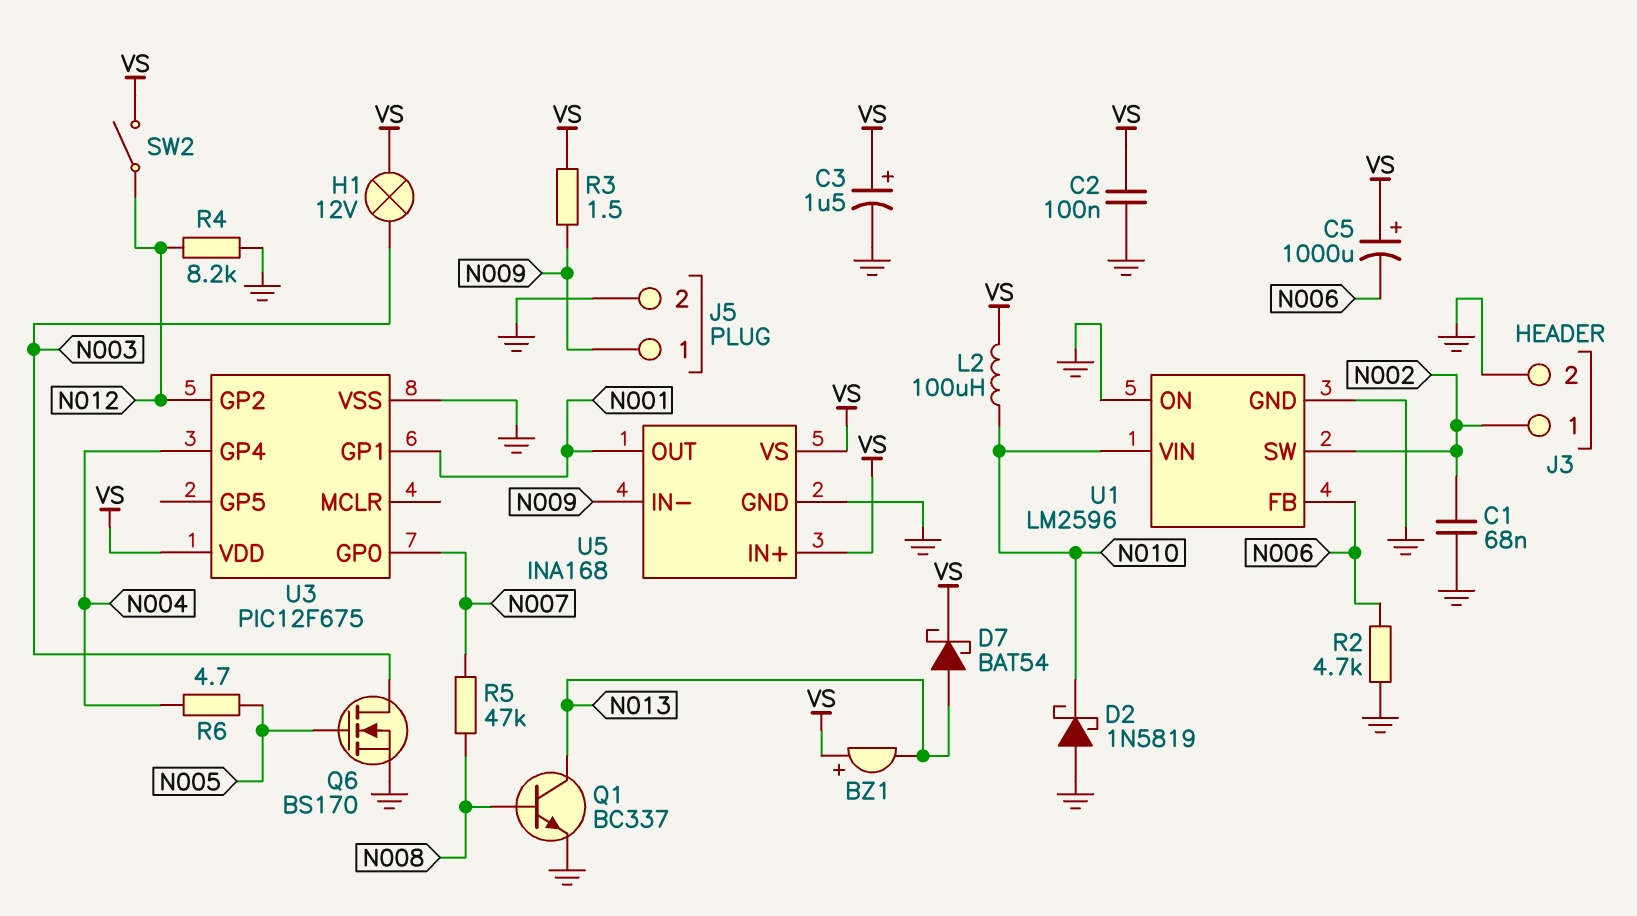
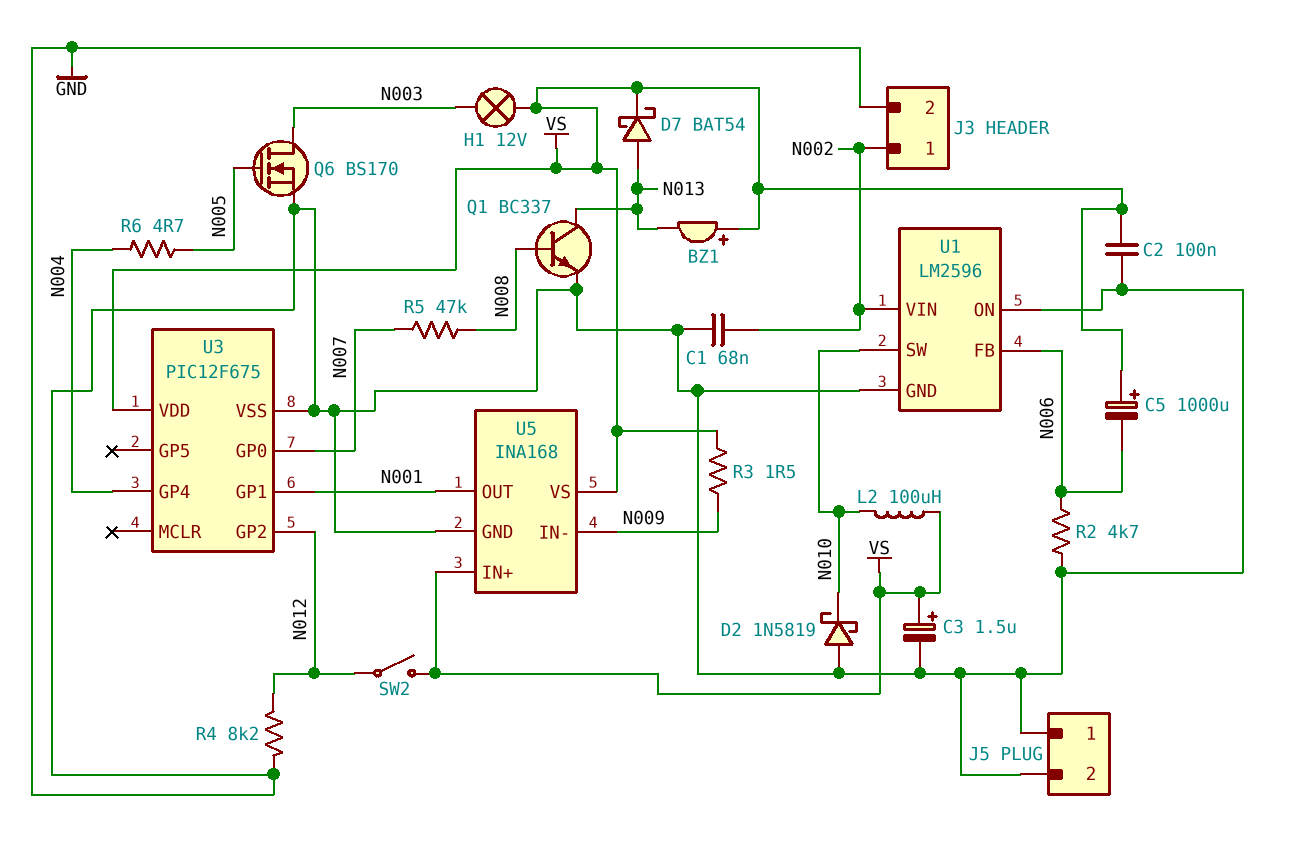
J5 pin 1: N009 -> GND
U1 pin SW: N002 -> N010
U1 pin VIN: N010 -> N002

